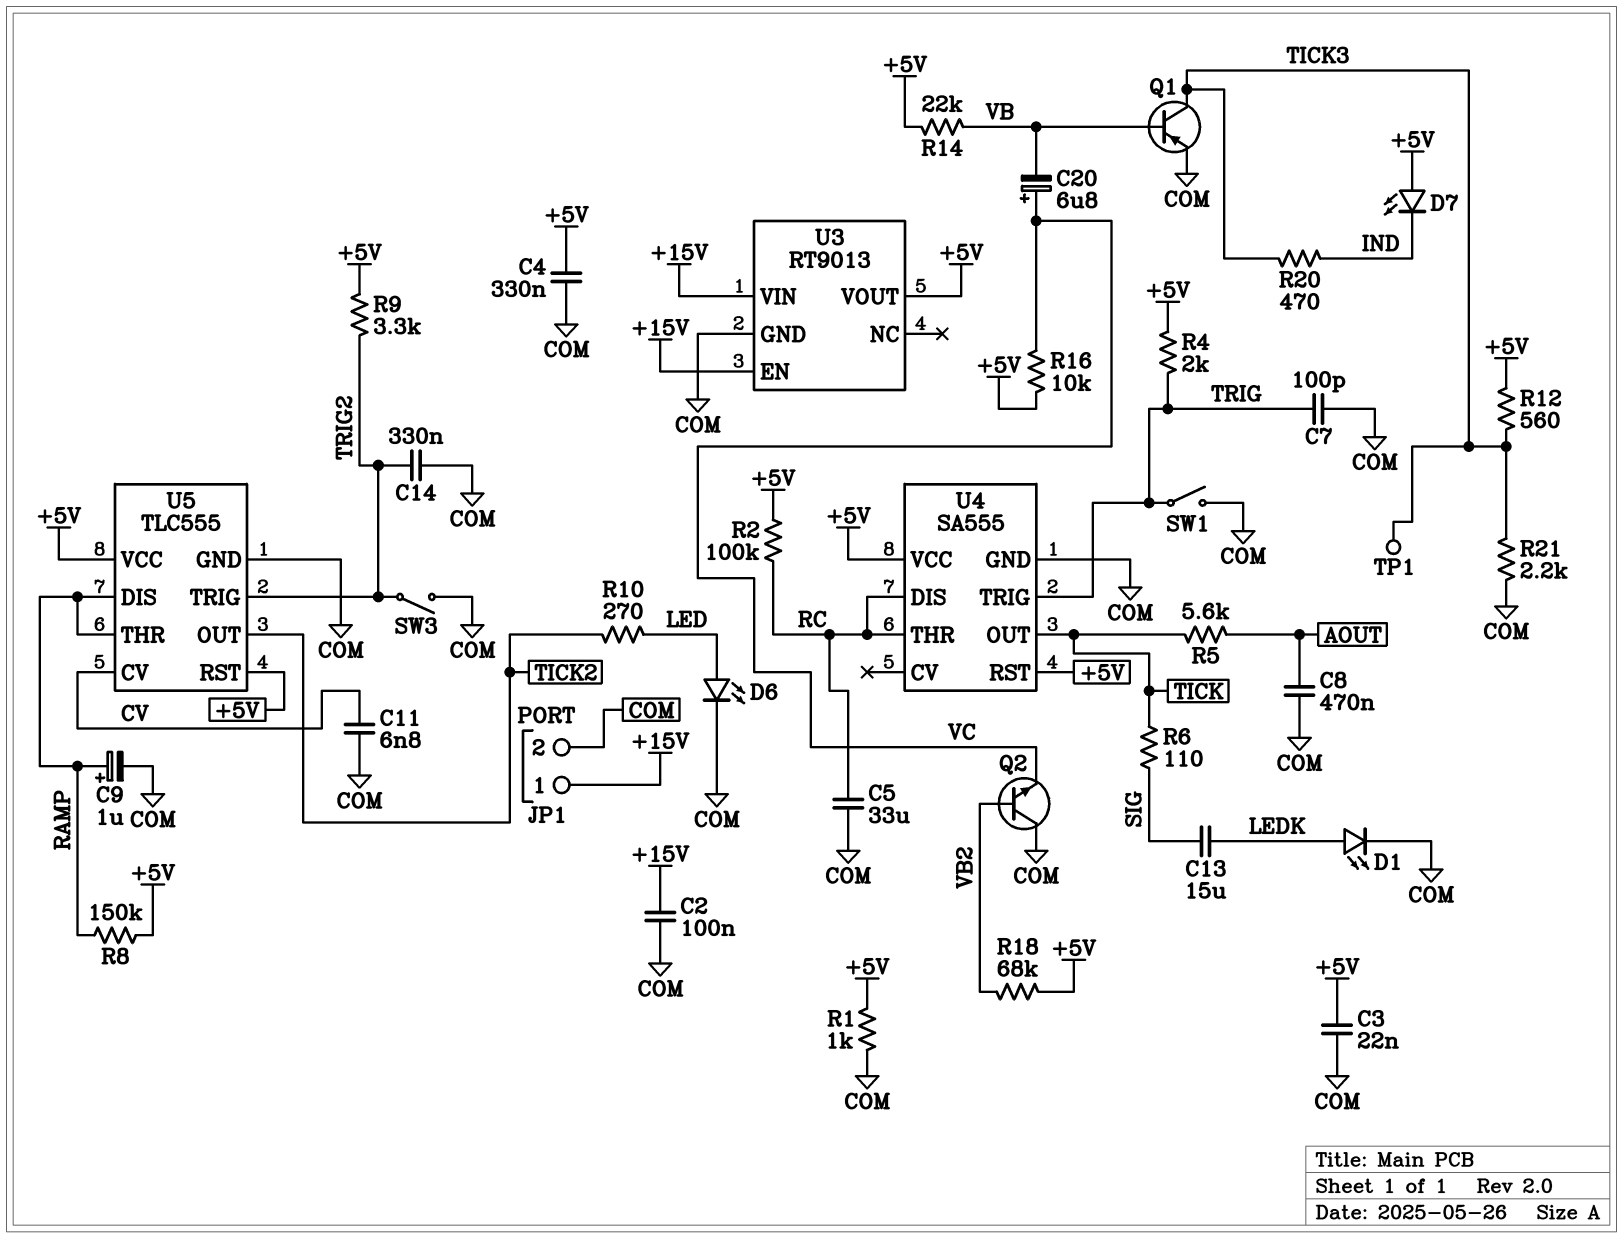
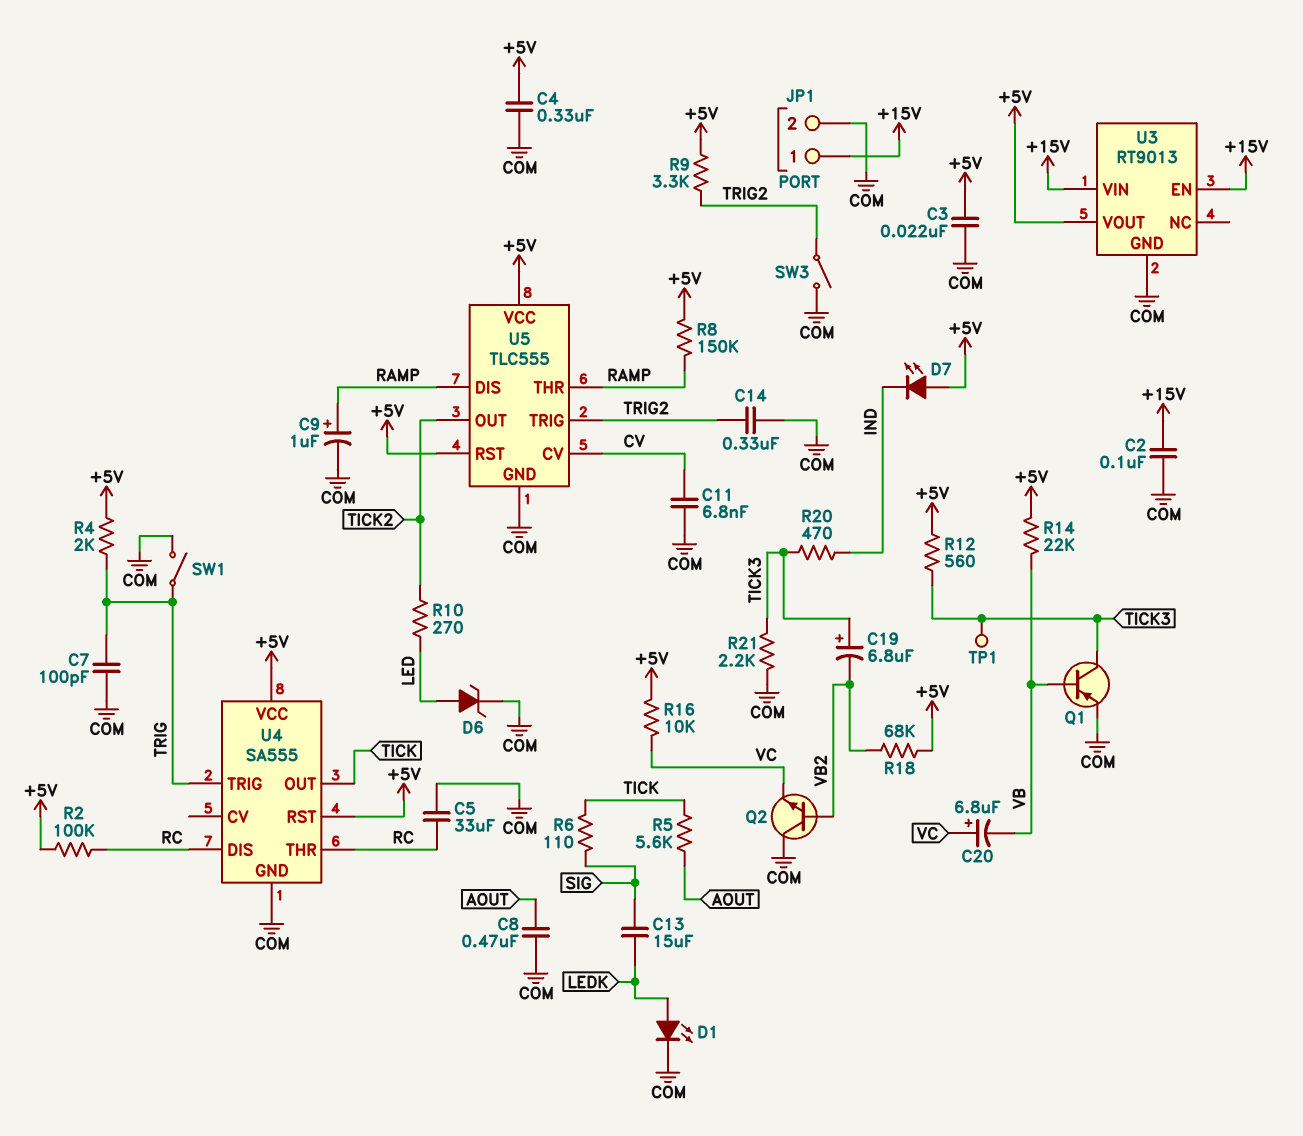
C19: none -> 6.8uF (plus TICK3, minus VB2)
D6: LED (A LED, K COM) -> zener (A LED, K COM)
R1: 1k (+5V, COM) -> none

